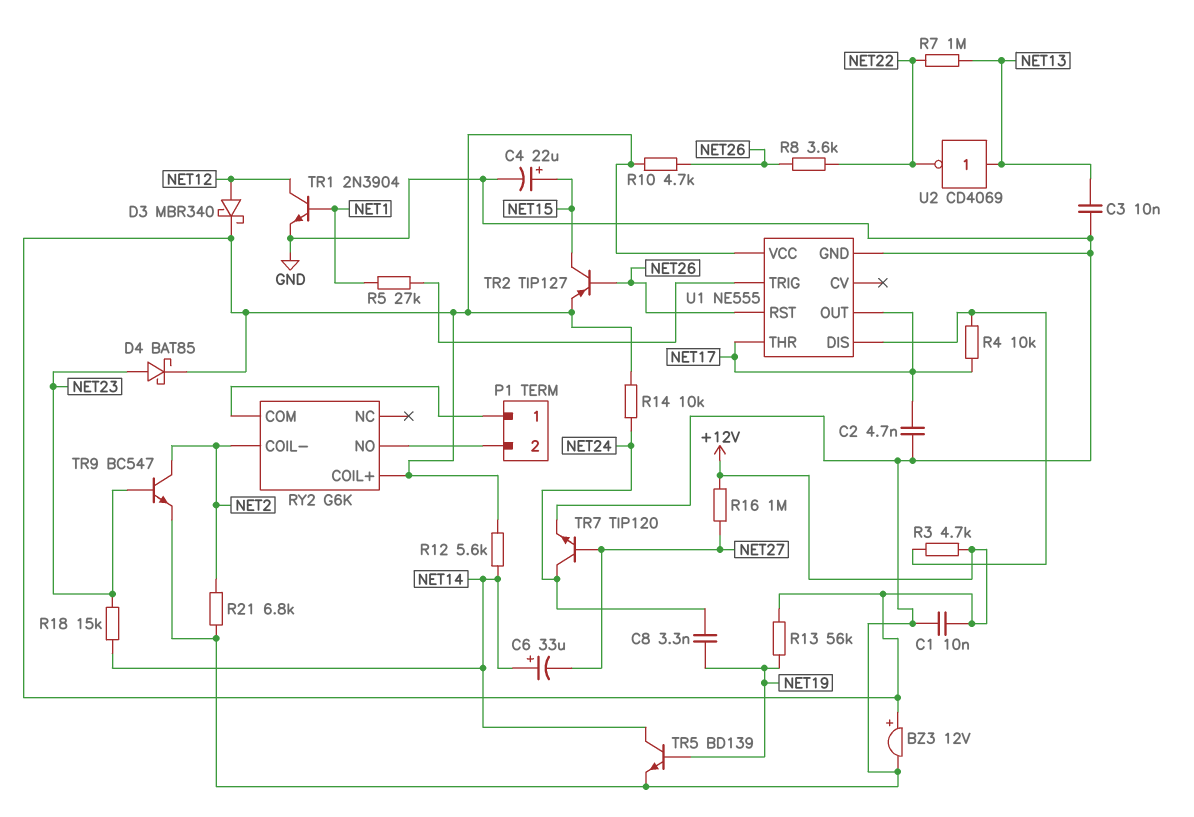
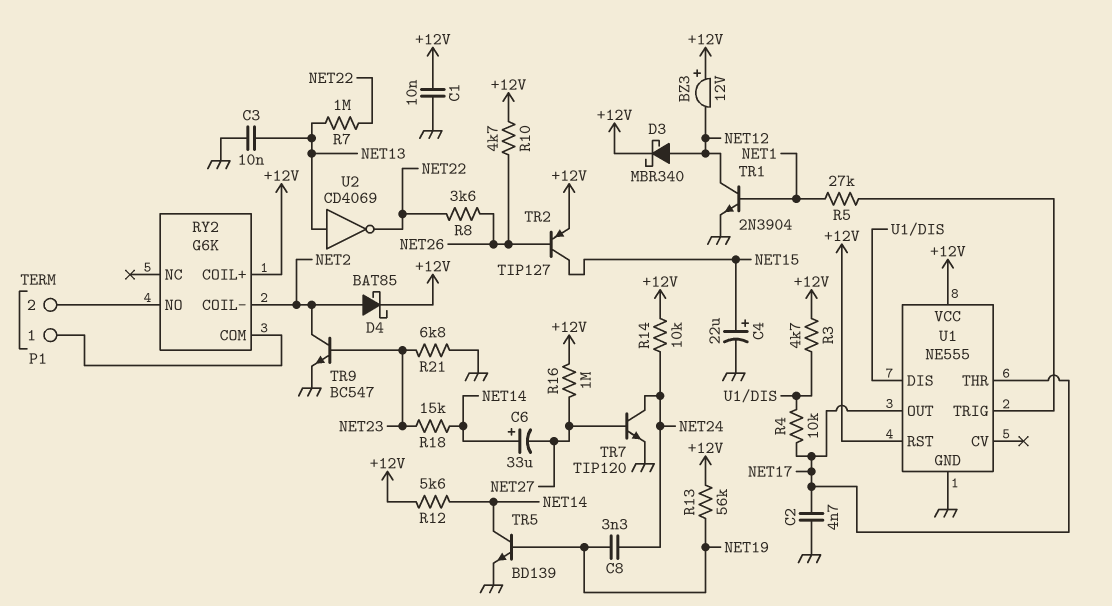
BZ3: buzzer 12V (plus +12V, minus GND) -> buzzer 12V (plus +12V, minus NET12)
D4: schottky BAT85 (A NET23, K +12V) -> schottky BAT85 (A NET2, K +12V)
R21: 6.8k (GND, NET2) -> 6.8k (GND, NET23)
U1 pin RST: NET26 -> +12V

